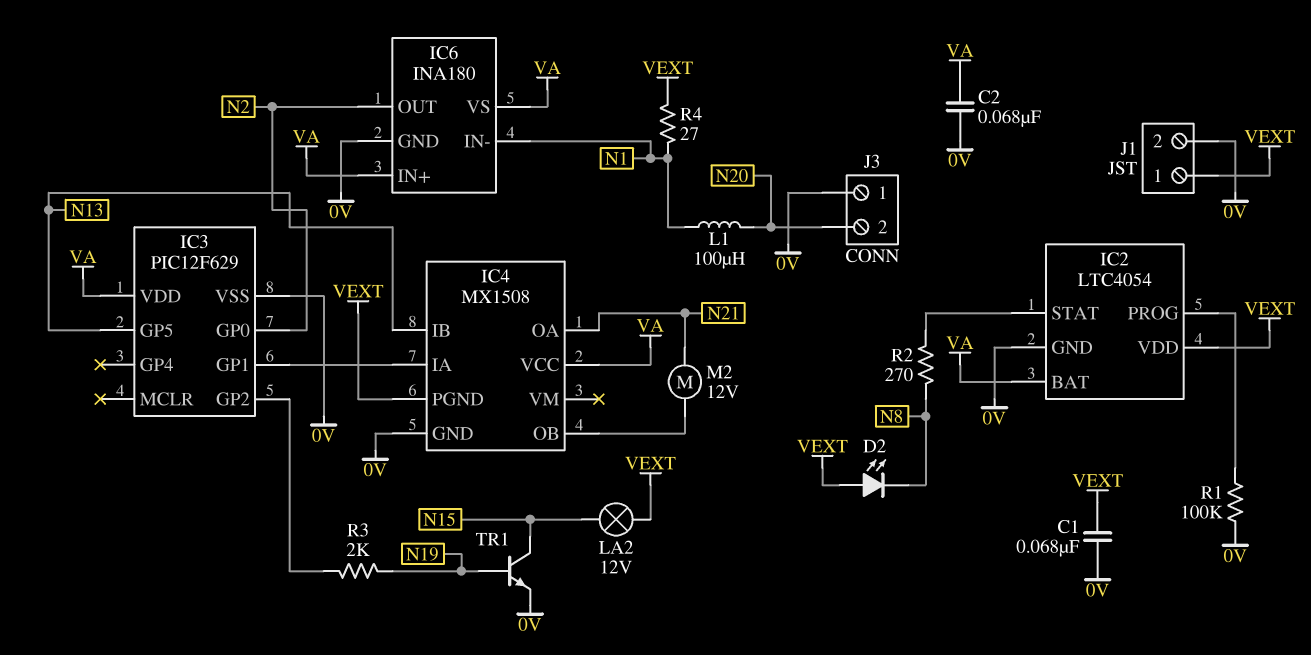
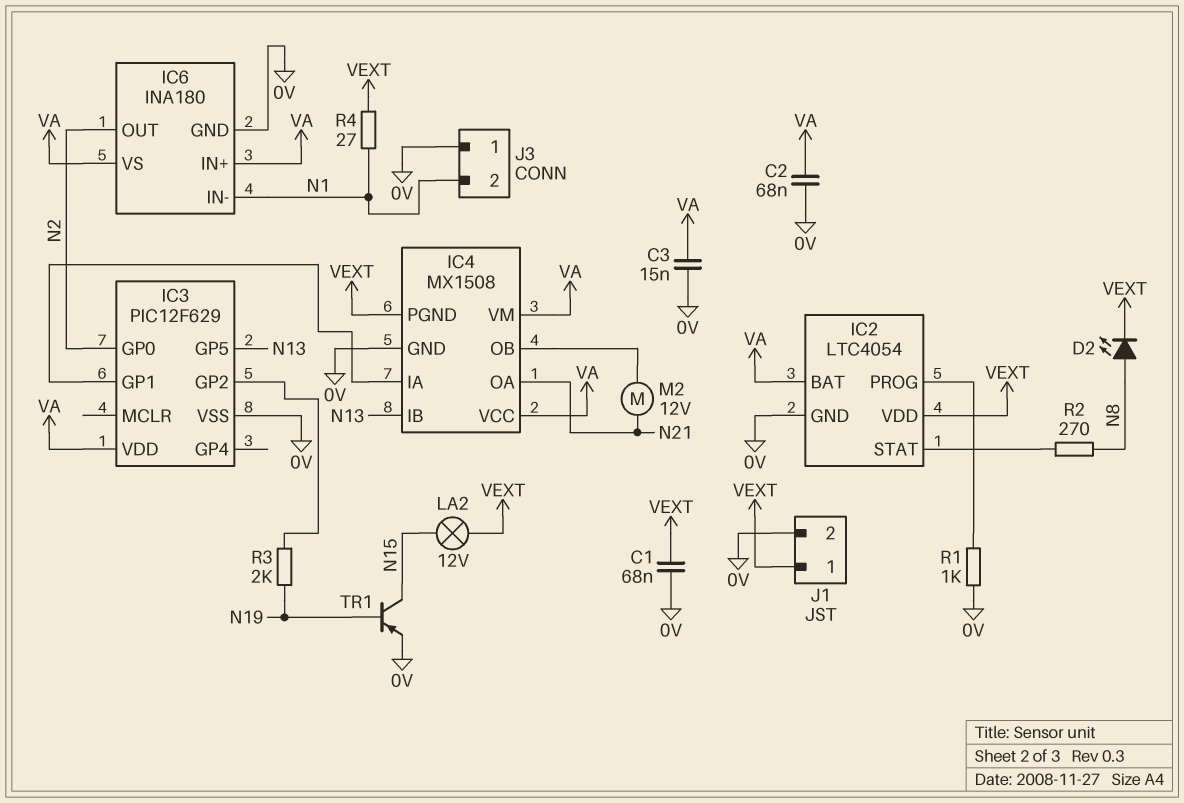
C3: none -> 15nF (0V, VA)
D2: LED (A VEXT, K N8) -> LED (A N8, K VEXT)
IC4 pin VM: none -> VA
J3 pin 2: N20 -> N1
L1: 100uH (N1, N20) -> none
R1: 100k (0V, IC2/PROG) -> 1k (0V, IC2/PROG)
TR1: NPN (B N19, C N15, E 0V) -> PNP (B N19, C N15, E 0V)

